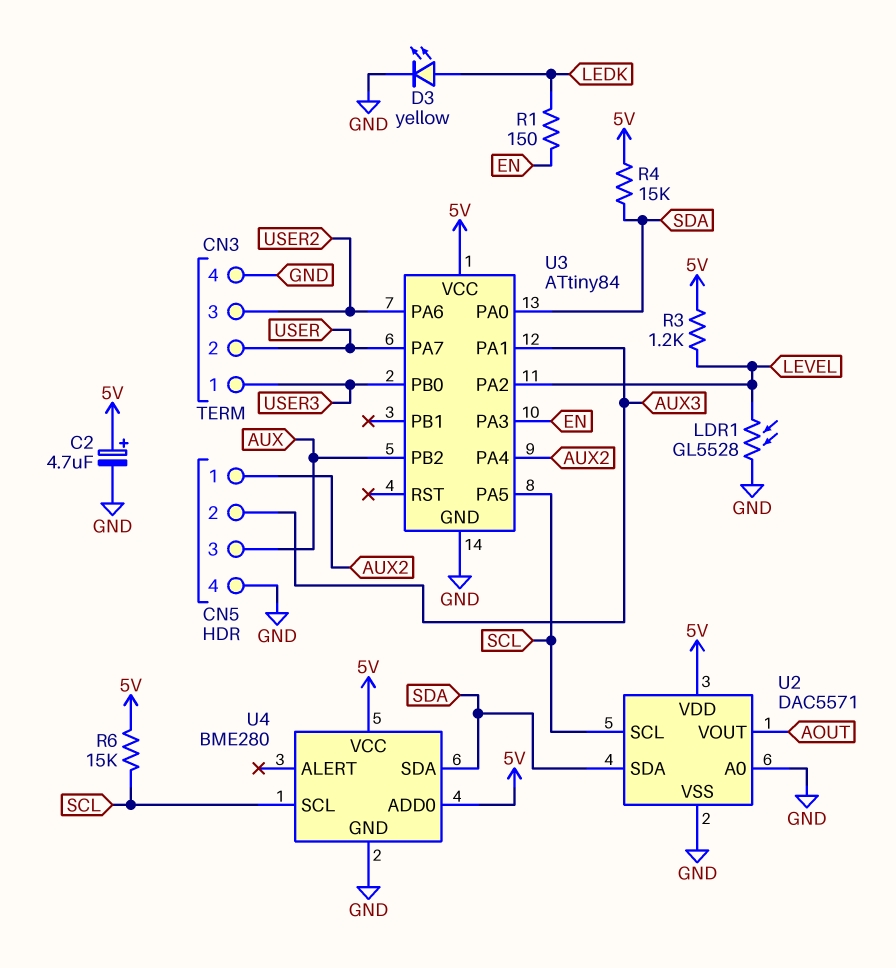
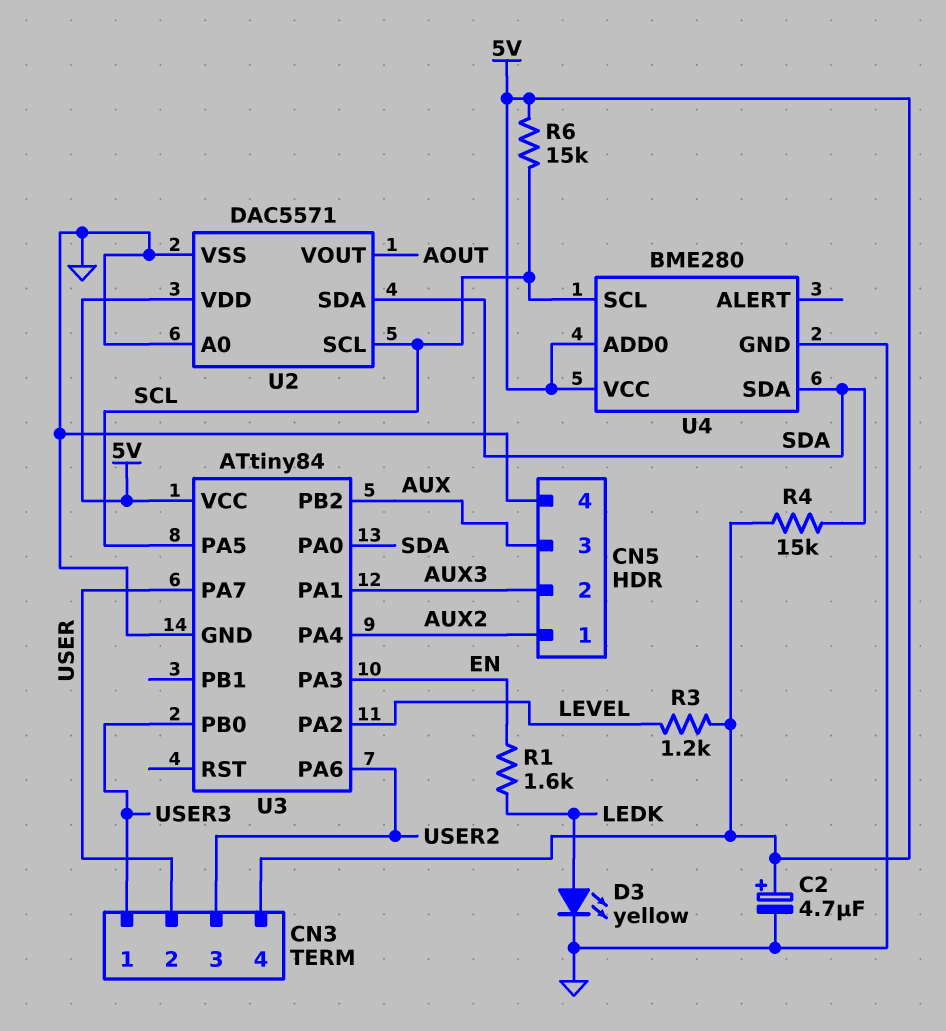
CN3 pin 4: GND -> 5V
LDR1: GL5528 (GND, LEVEL) -> none
R1: 150 (EN, LEDK) -> 1.6k (EN, LEDK)

